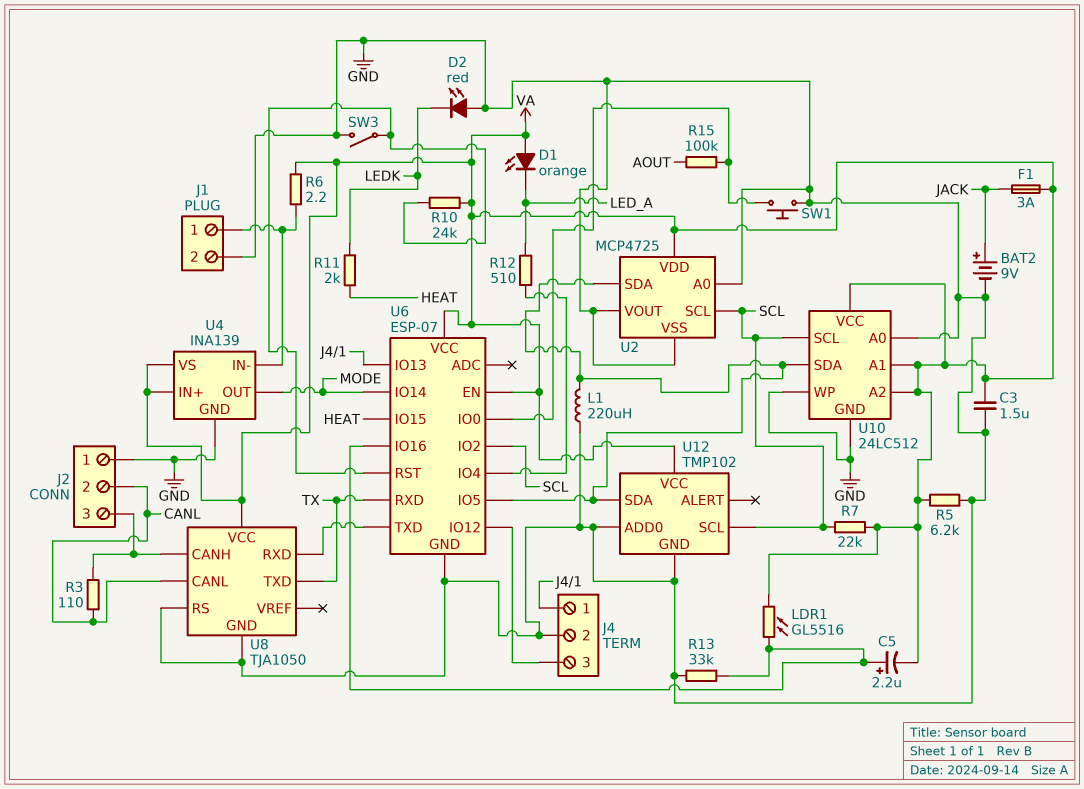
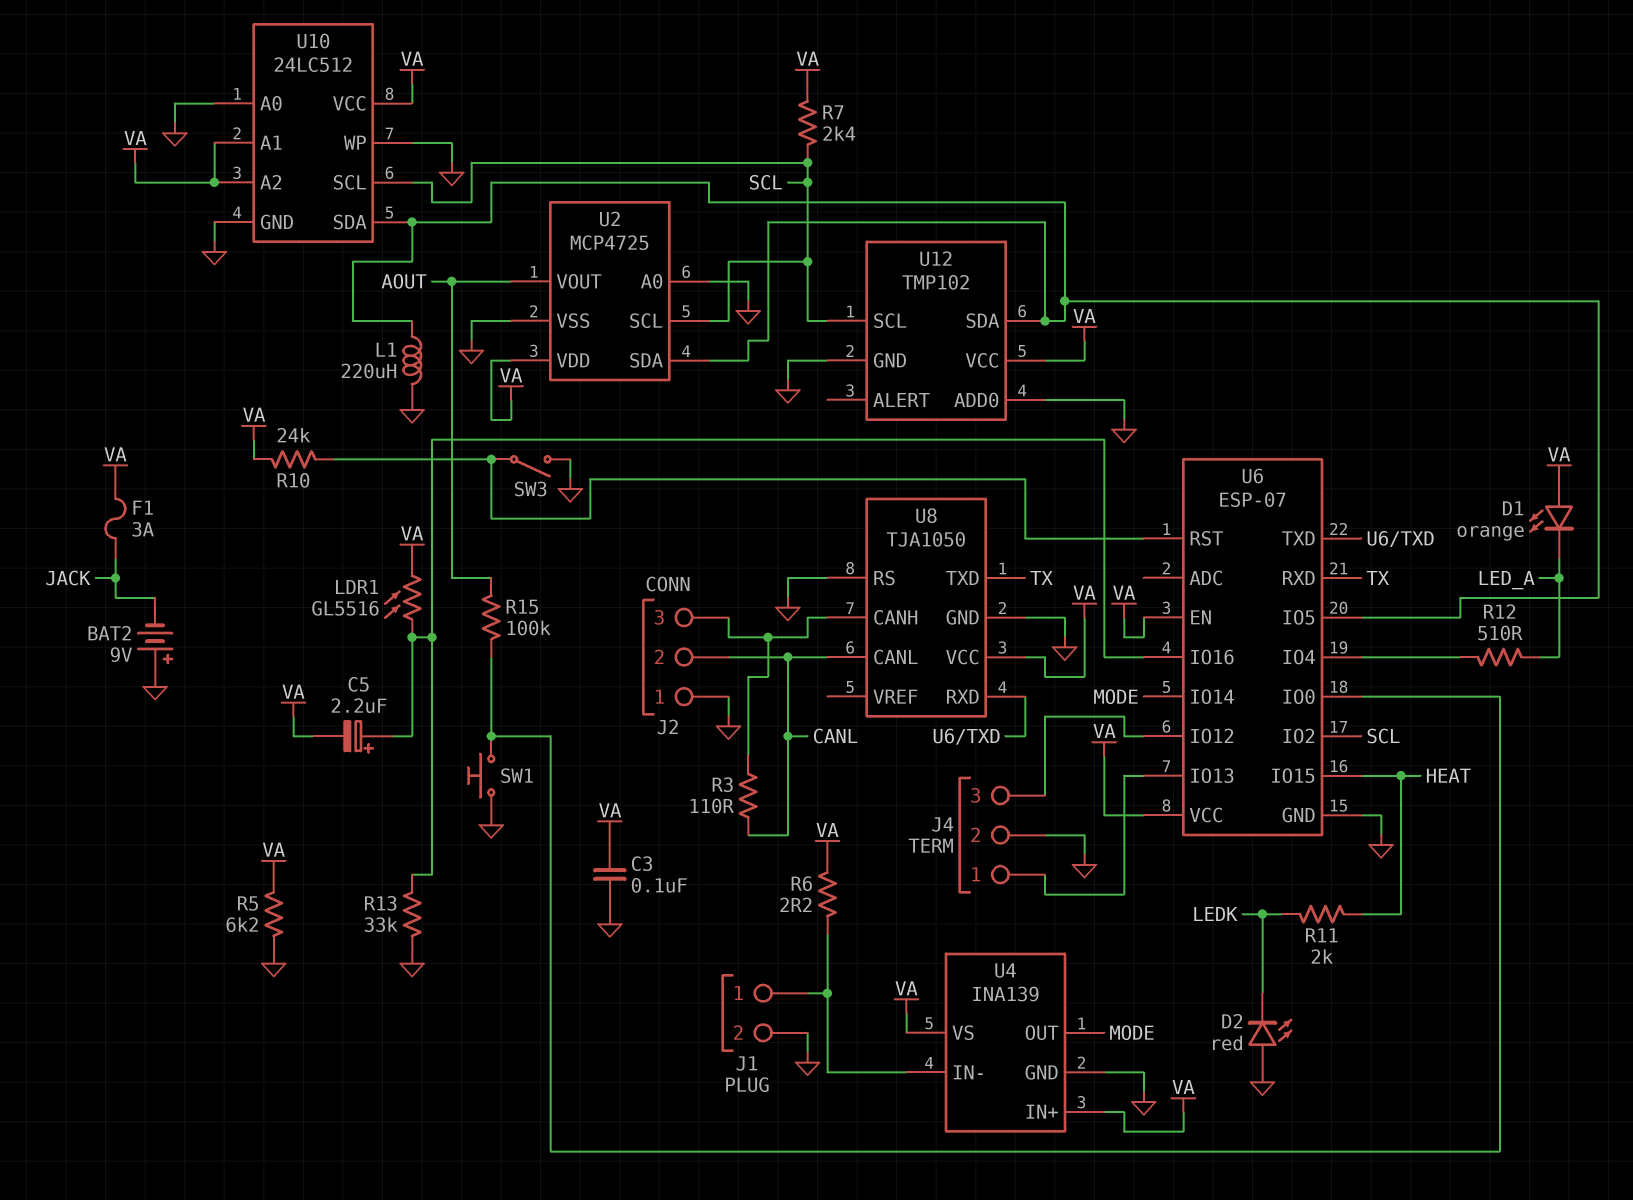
BAT2: 9V (plus JACK, minus GND) -> 9V (plus GND, minus JACK)
C3: 1.5uF (GND, VA) -> 100nF (GND, VA)
R7: 22k (SCL, VA) -> 2.4k (SCL, VA)
U2 pin VOUT: GND -> AOUT

